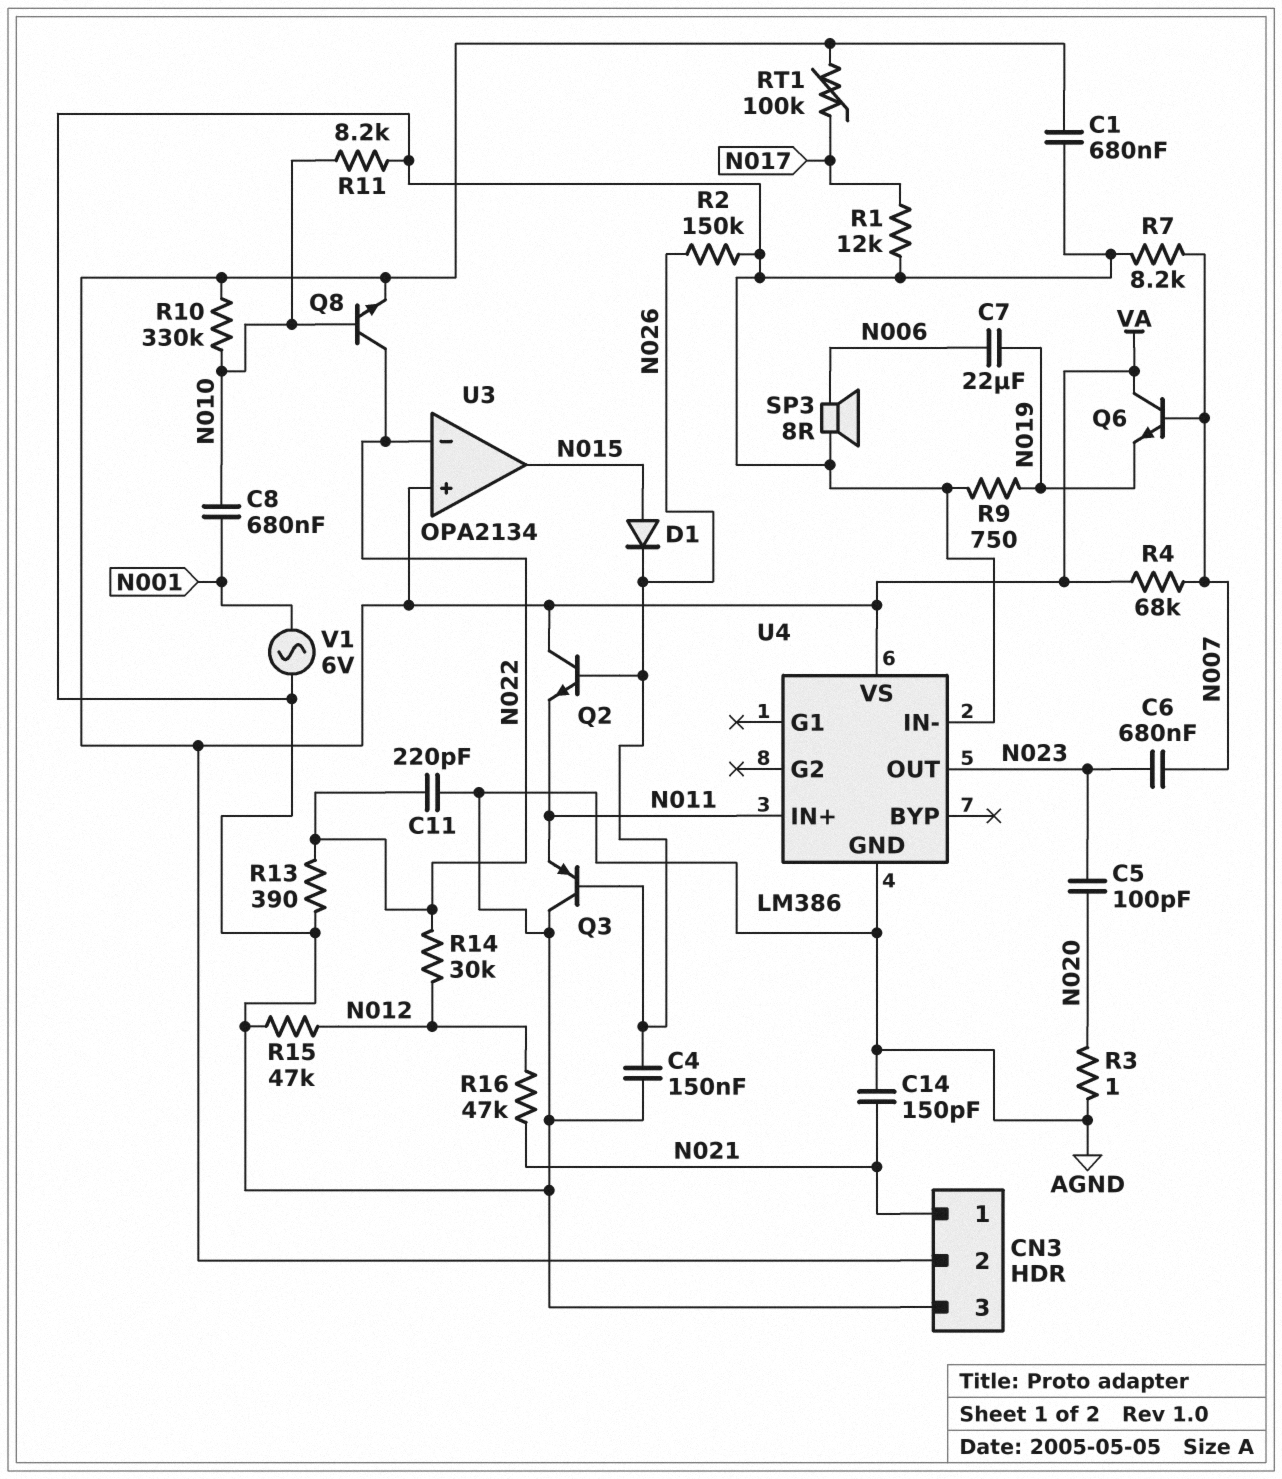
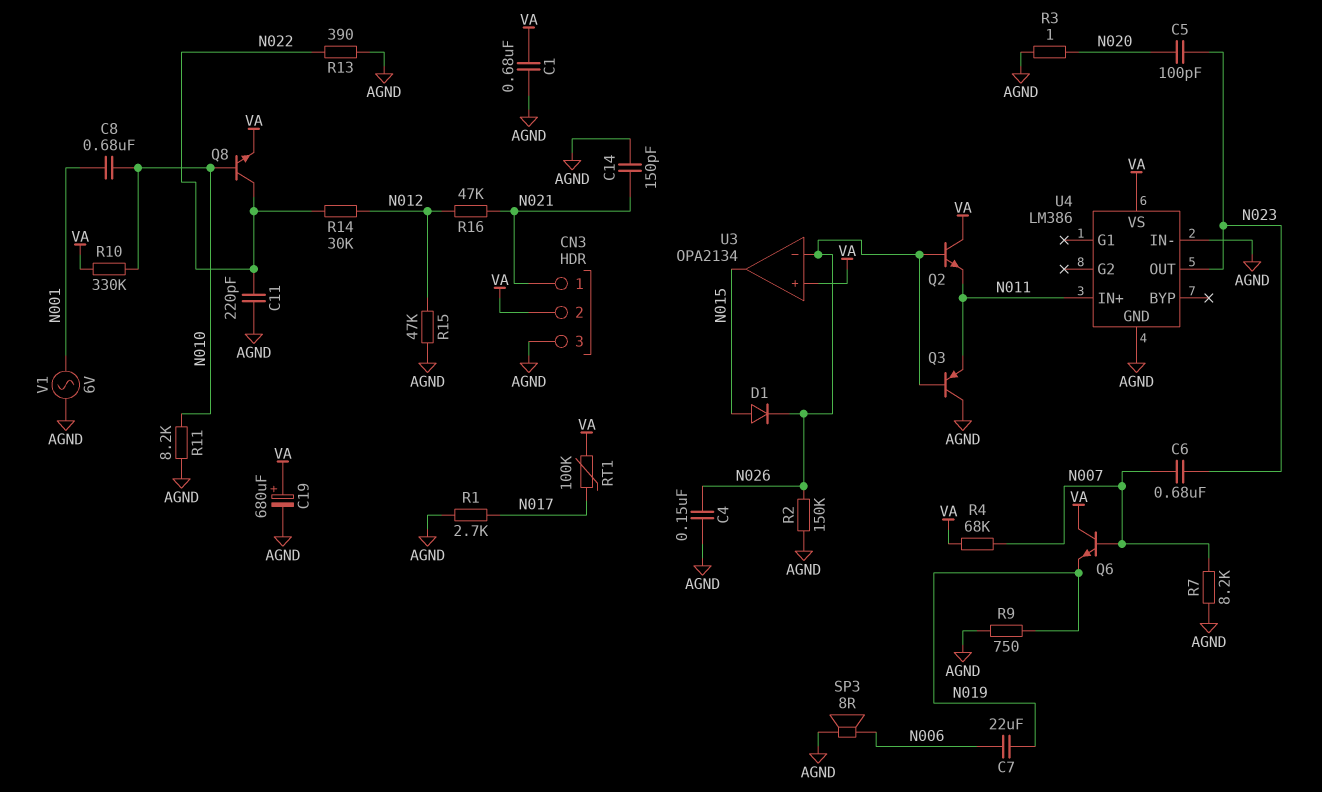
C19: none -> 680uF (plus VA, minus AGND)
R1: 12k (AGND, N017) -> 2.7k (AGND, N017)
U3 pin in-: N022 -> N026

